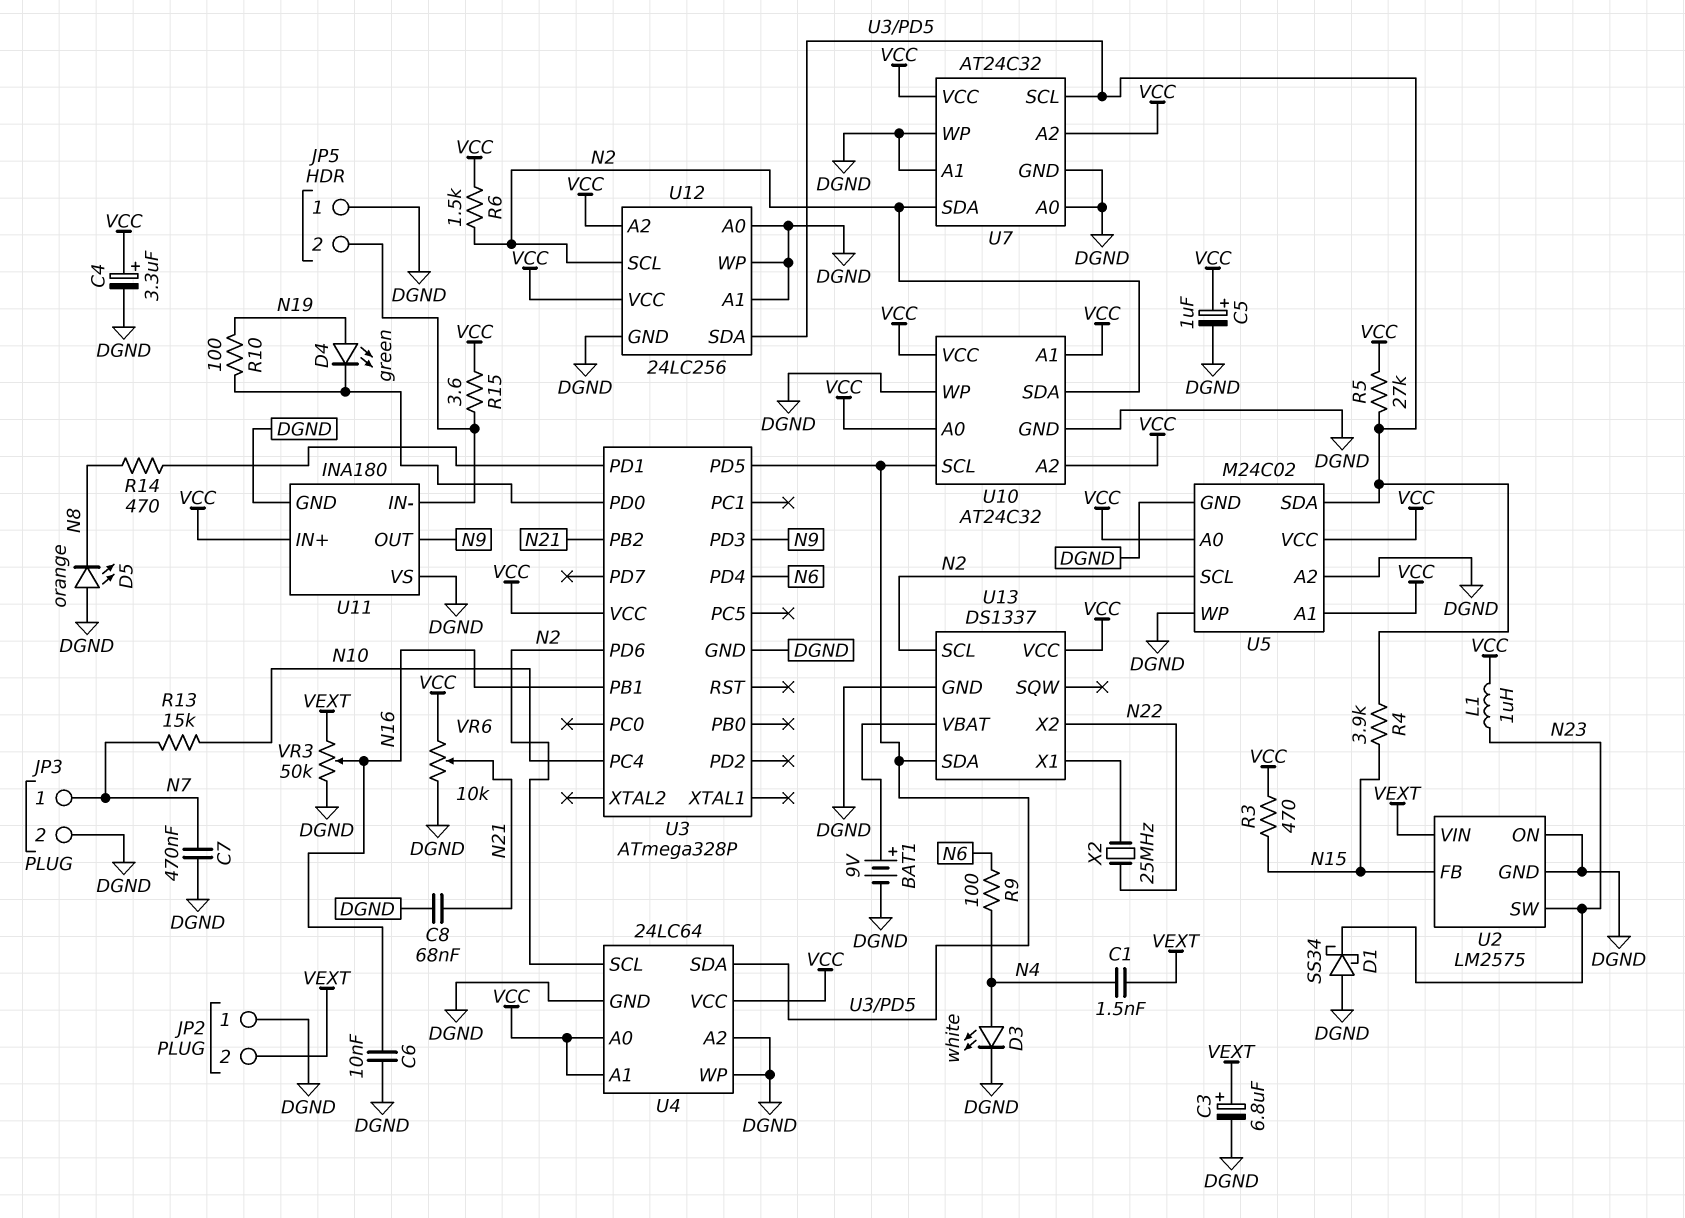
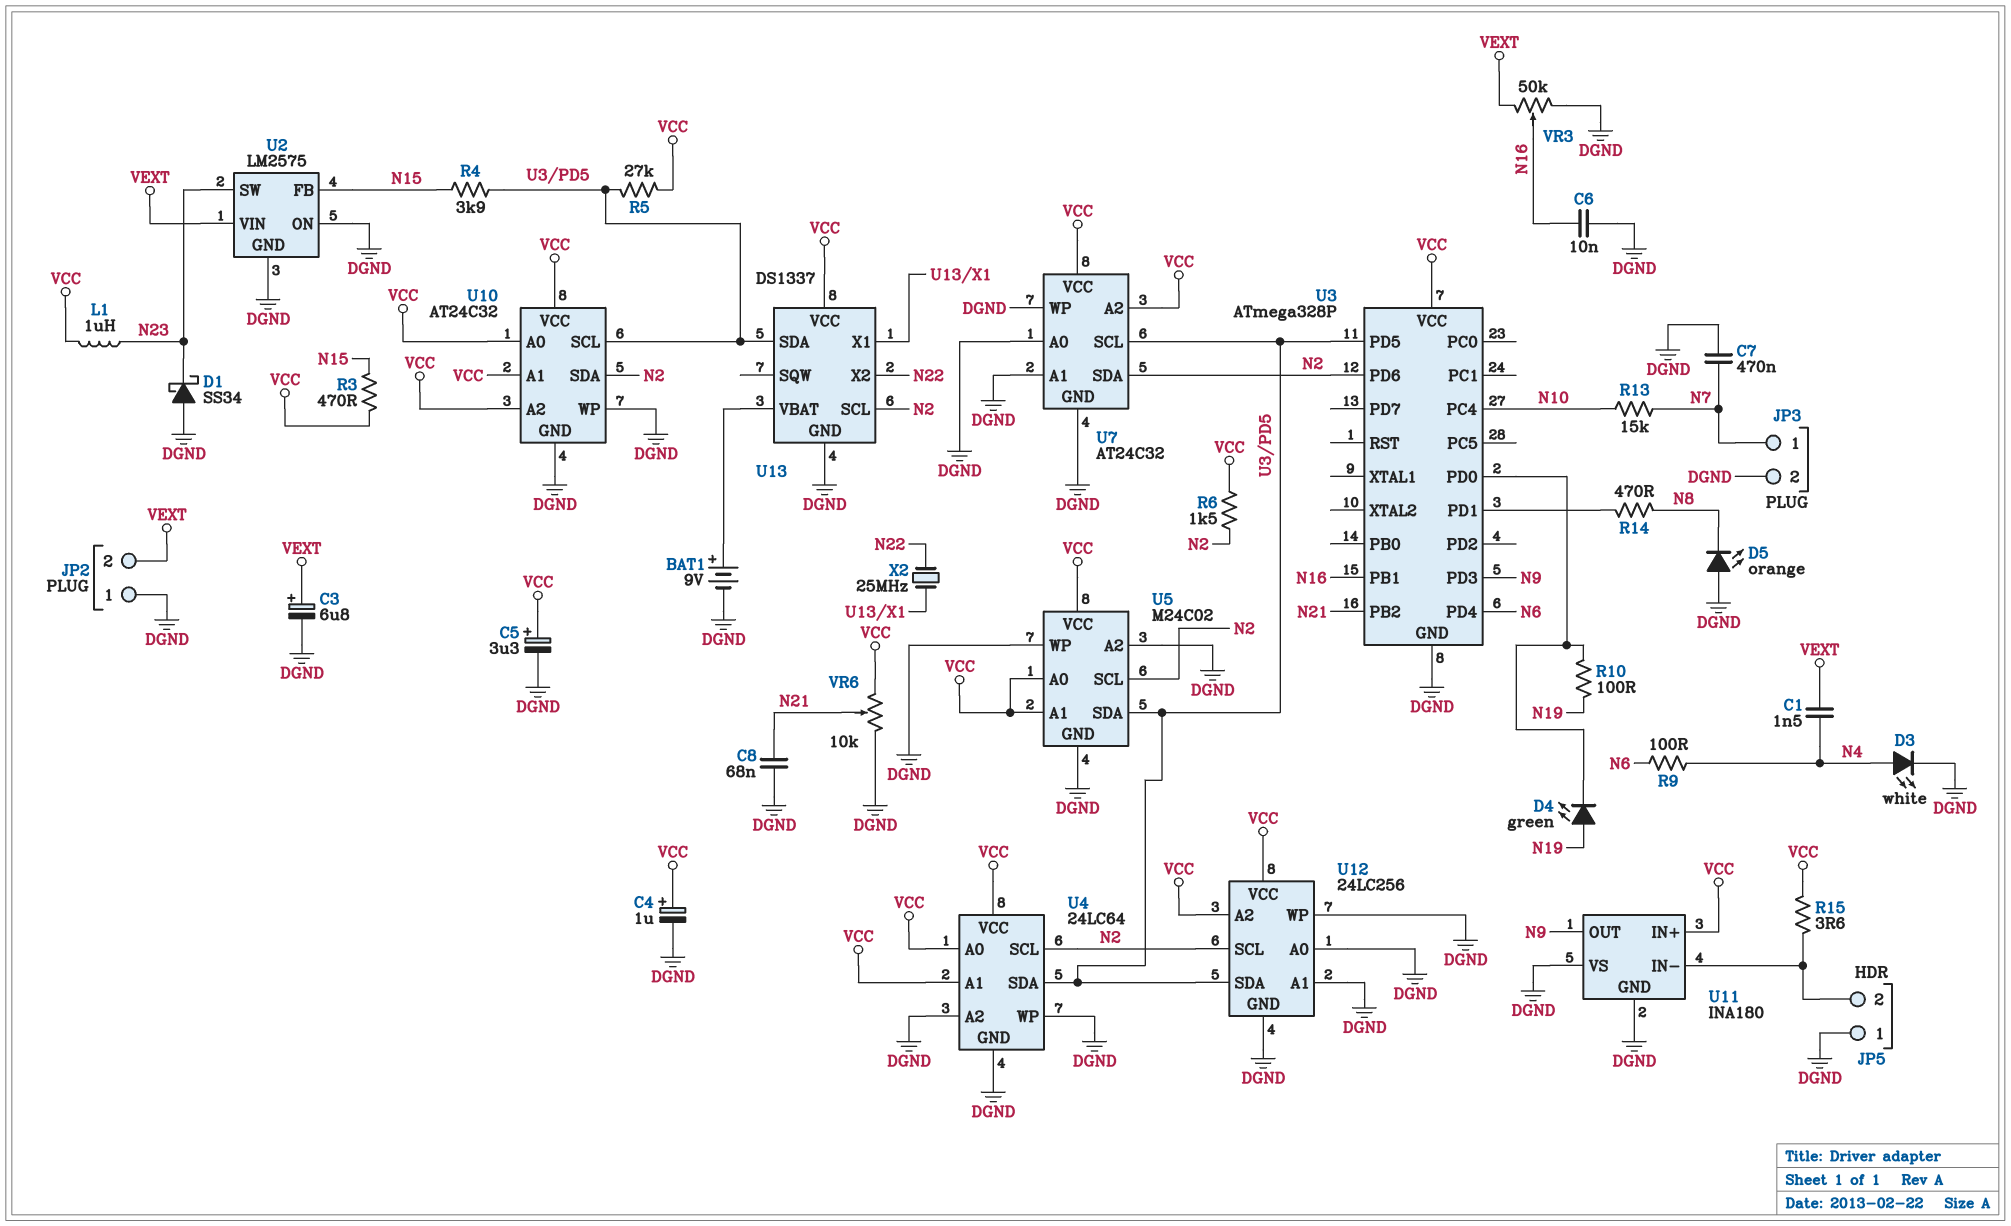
C4: 3.3uF (plus VCC, minus DGND) -> 1uF (plus VCC, minus DGND)
C5: 1uF (plus VCC, minus DGND) -> 3.3uF (plus VCC, minus DGND)

